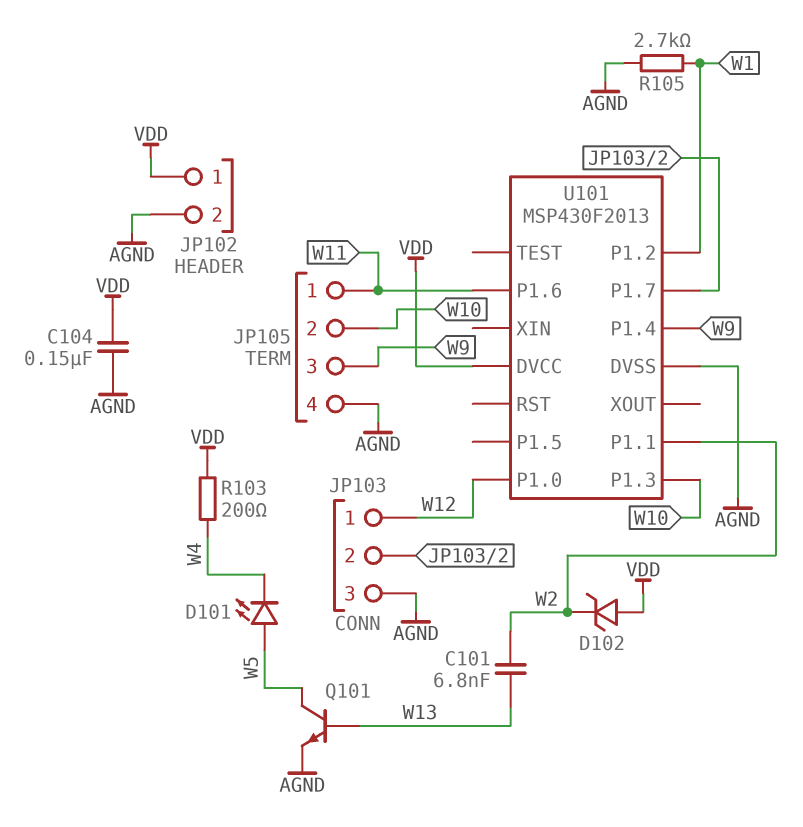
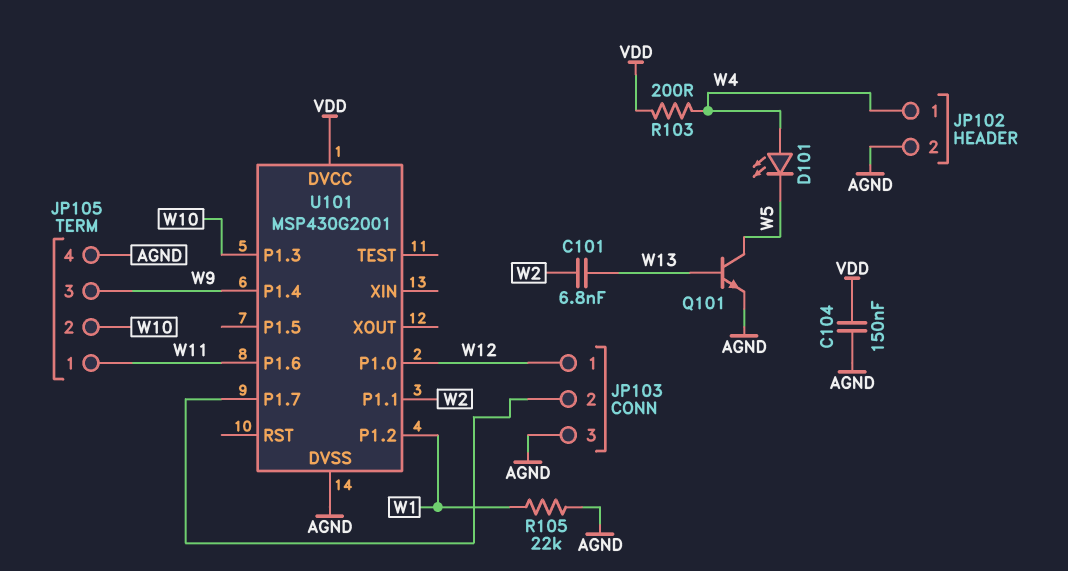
D101: LED (A W5, K W4) -> LED (A W4, K W5)
D102: zener (A VDD, K W2) -> none
JP102 pin 1: VDD -> W4
R105: 2.7k (AGND, W1) -> 22k (AGND, W1)
U101: MSP430F2013 -> MSP430G2001

